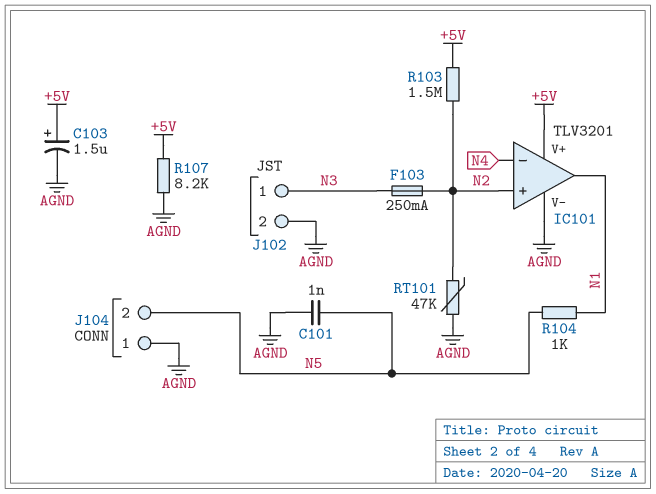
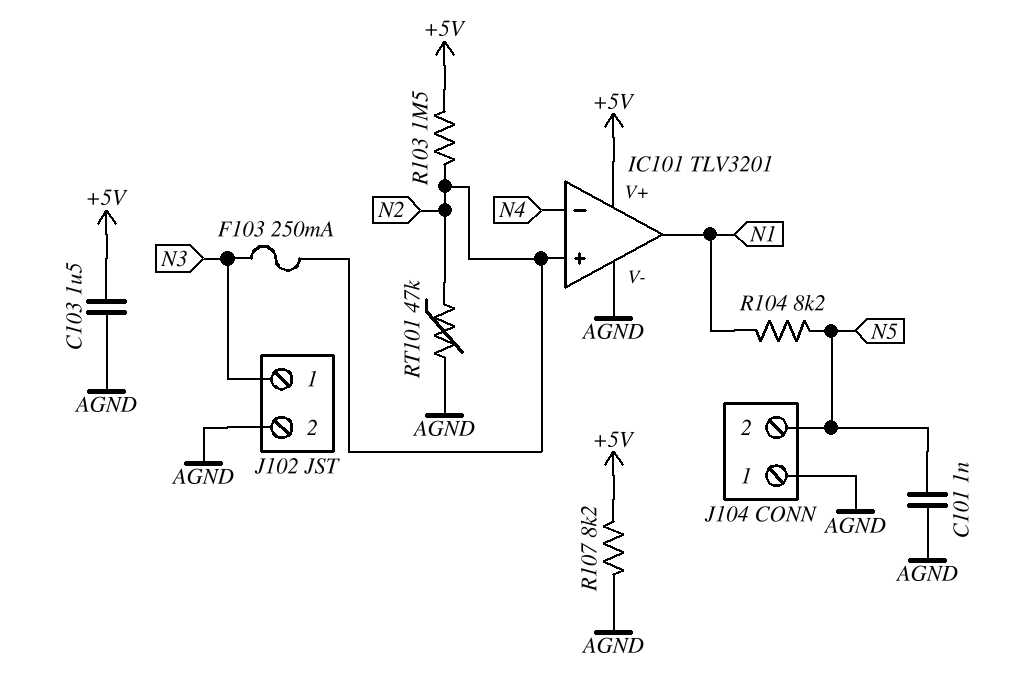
C103: 1.5uF (plus +5V, minus AGND) -> 1.5uF (+5V, AGND)
R104: 1k (N1, N5) -> 8.2k (N1, N5)

